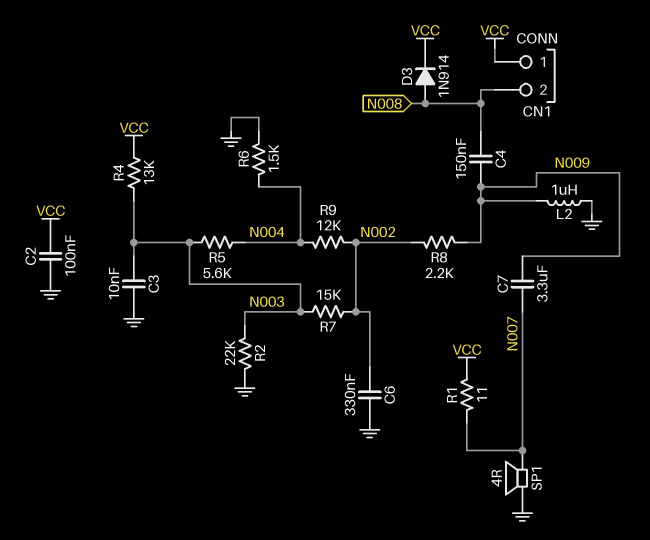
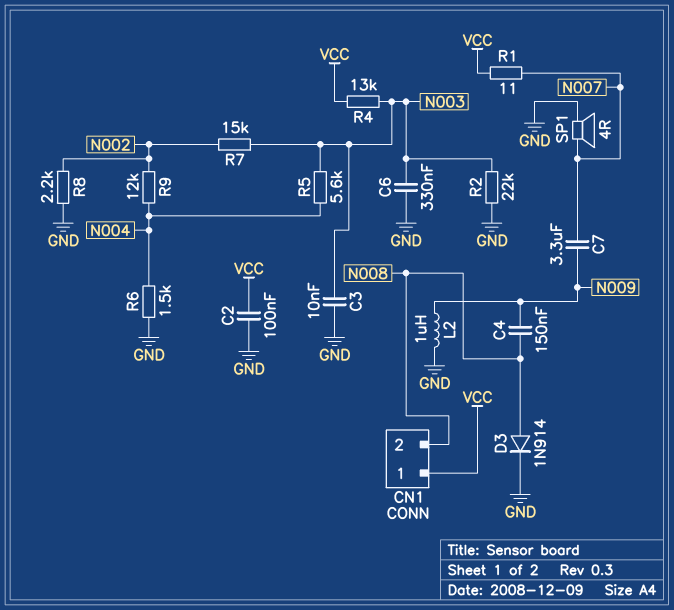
C6: 330nF (GND, N002) -> 330nF (GND, N003)
D3: diode 1N914 (A N008, K VCC) -> diode 1N914 (A N008, K GND)
R8: 2.2k (N002, N009) -> 2.2k (GND, N002)

